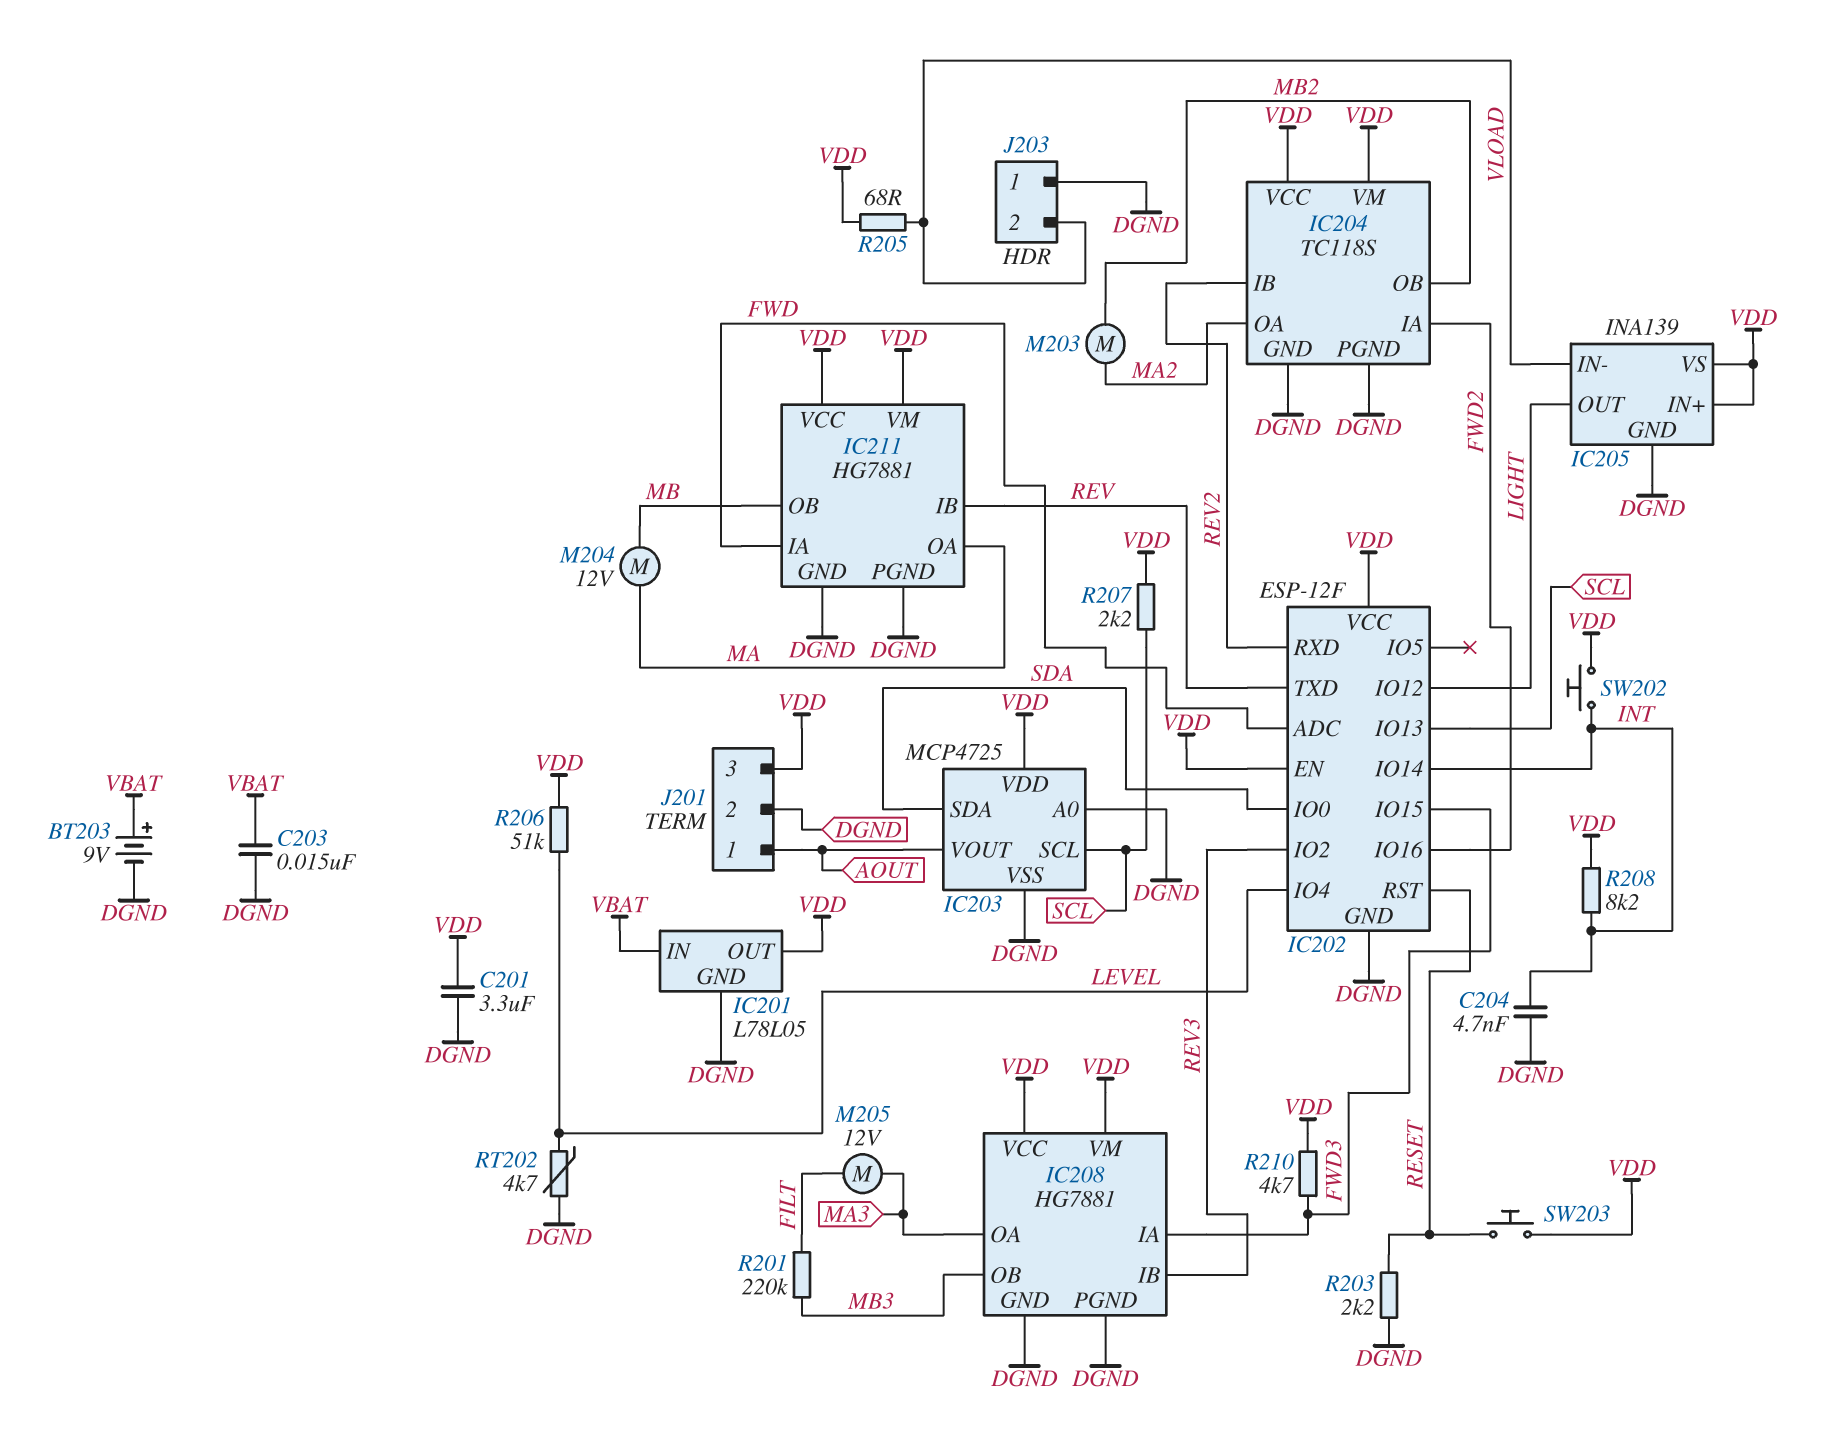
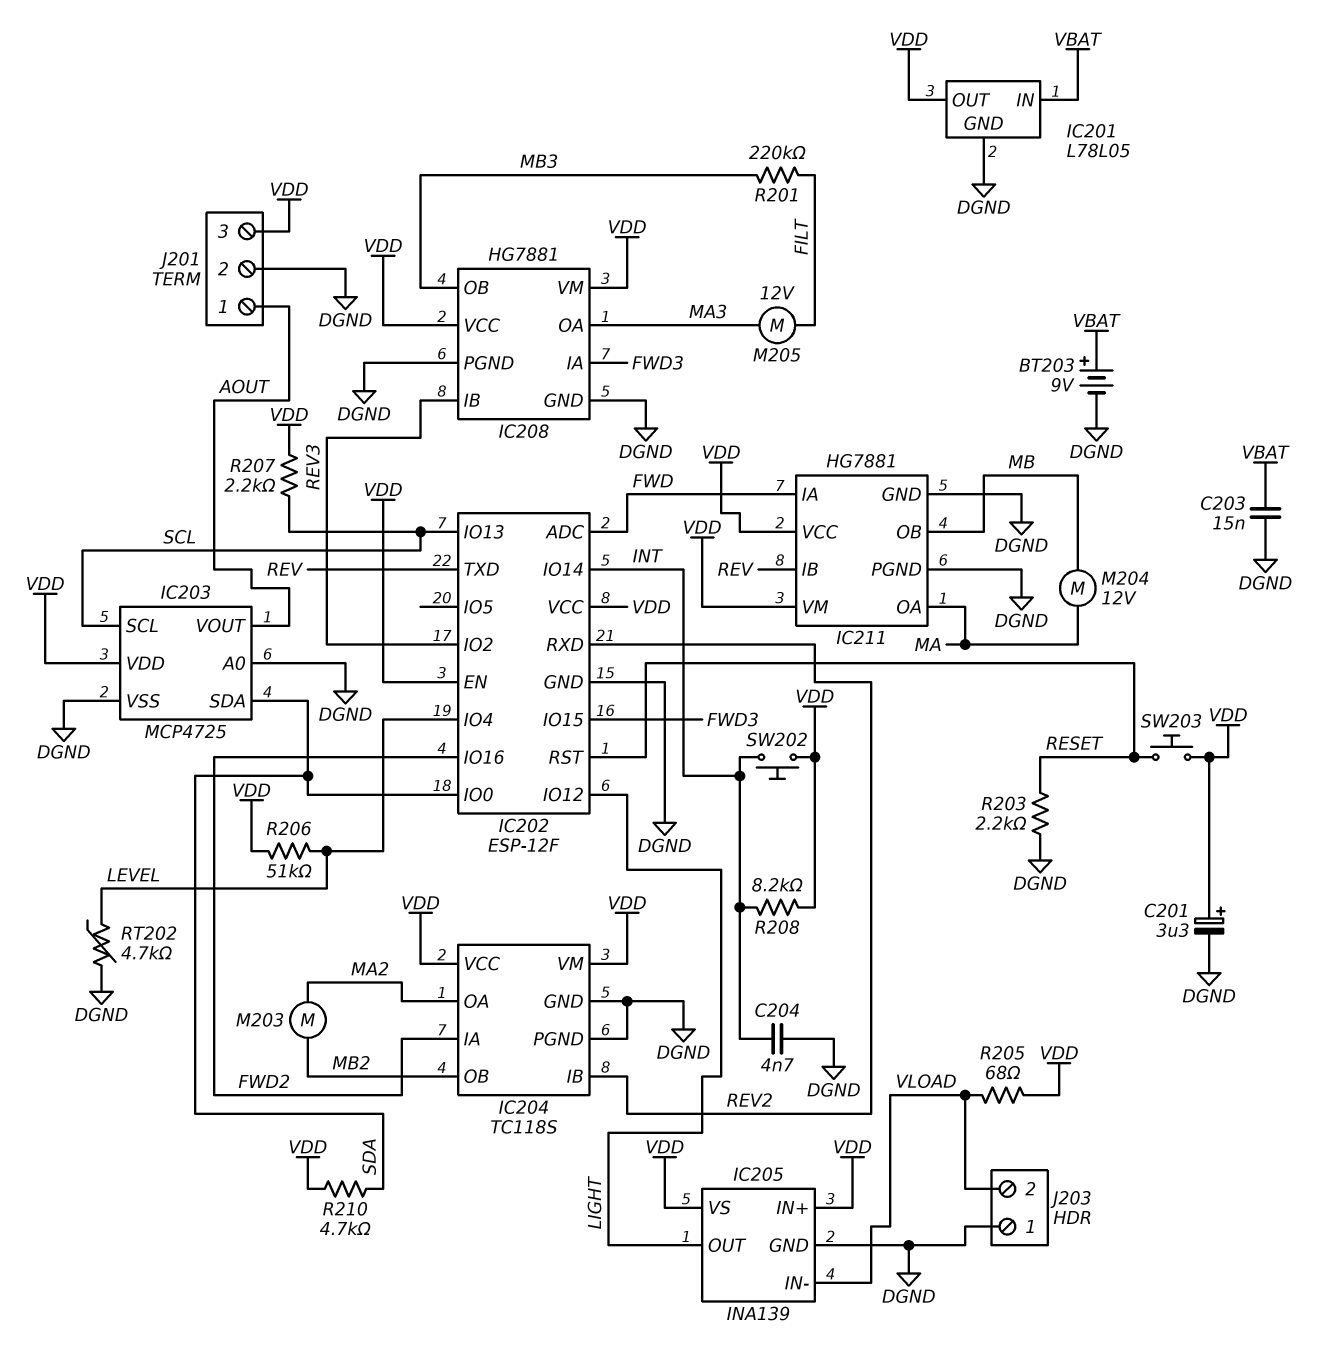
C201: 3.3uF (DGND, VDD) -> 3.3uF (plus VDD, minus DGND)
R210: 4.7k (FWD3, VDD) -> 4.7k (SDA, VDD)

